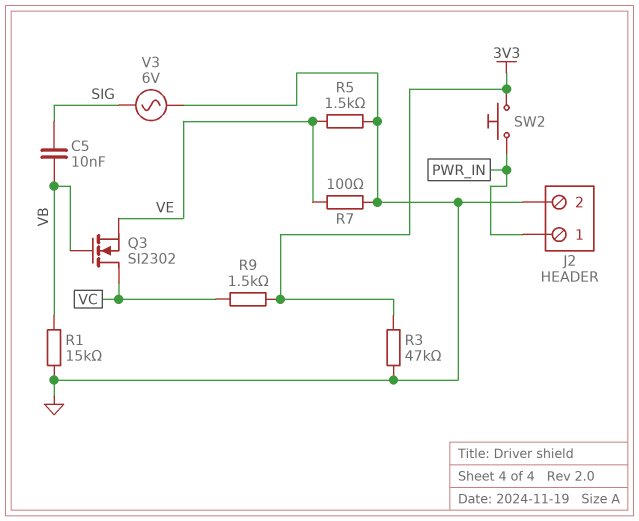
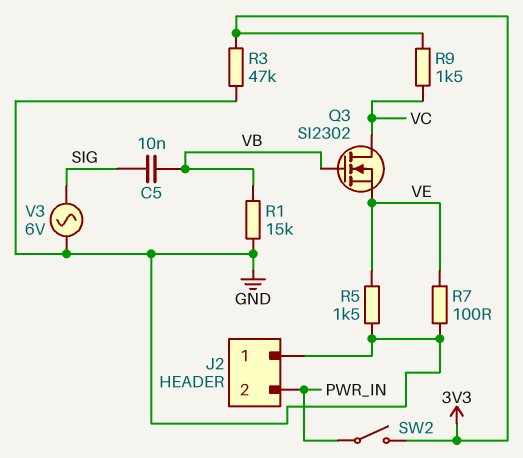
J2 pin 1: PWR_IN -> GND
J2 pin 2: GND -> PWR_IN
SW2: button (3V3, PWR_IN) -> switch (3V3, PWR_IN)

